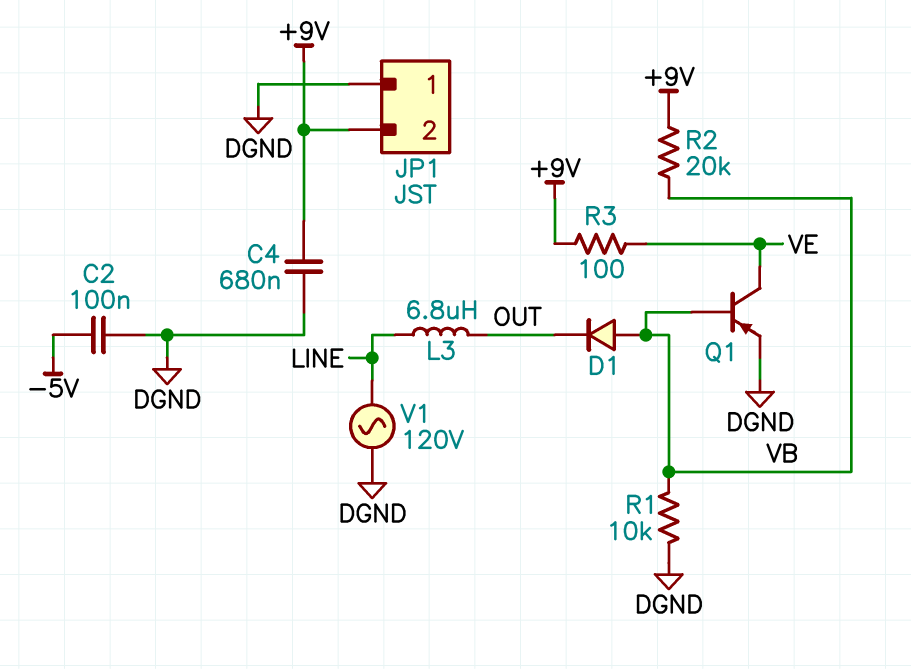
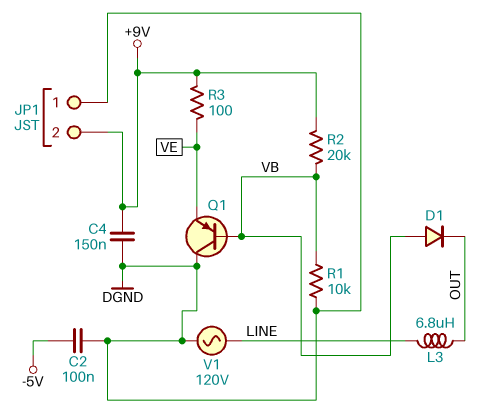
C4: 680nF (+9V, DGND) -> 150nF (+9V, DGND)
Q1: PNP (B VB, C VE, E DGND) -> PNP (B VB, C DGND, E VE)

